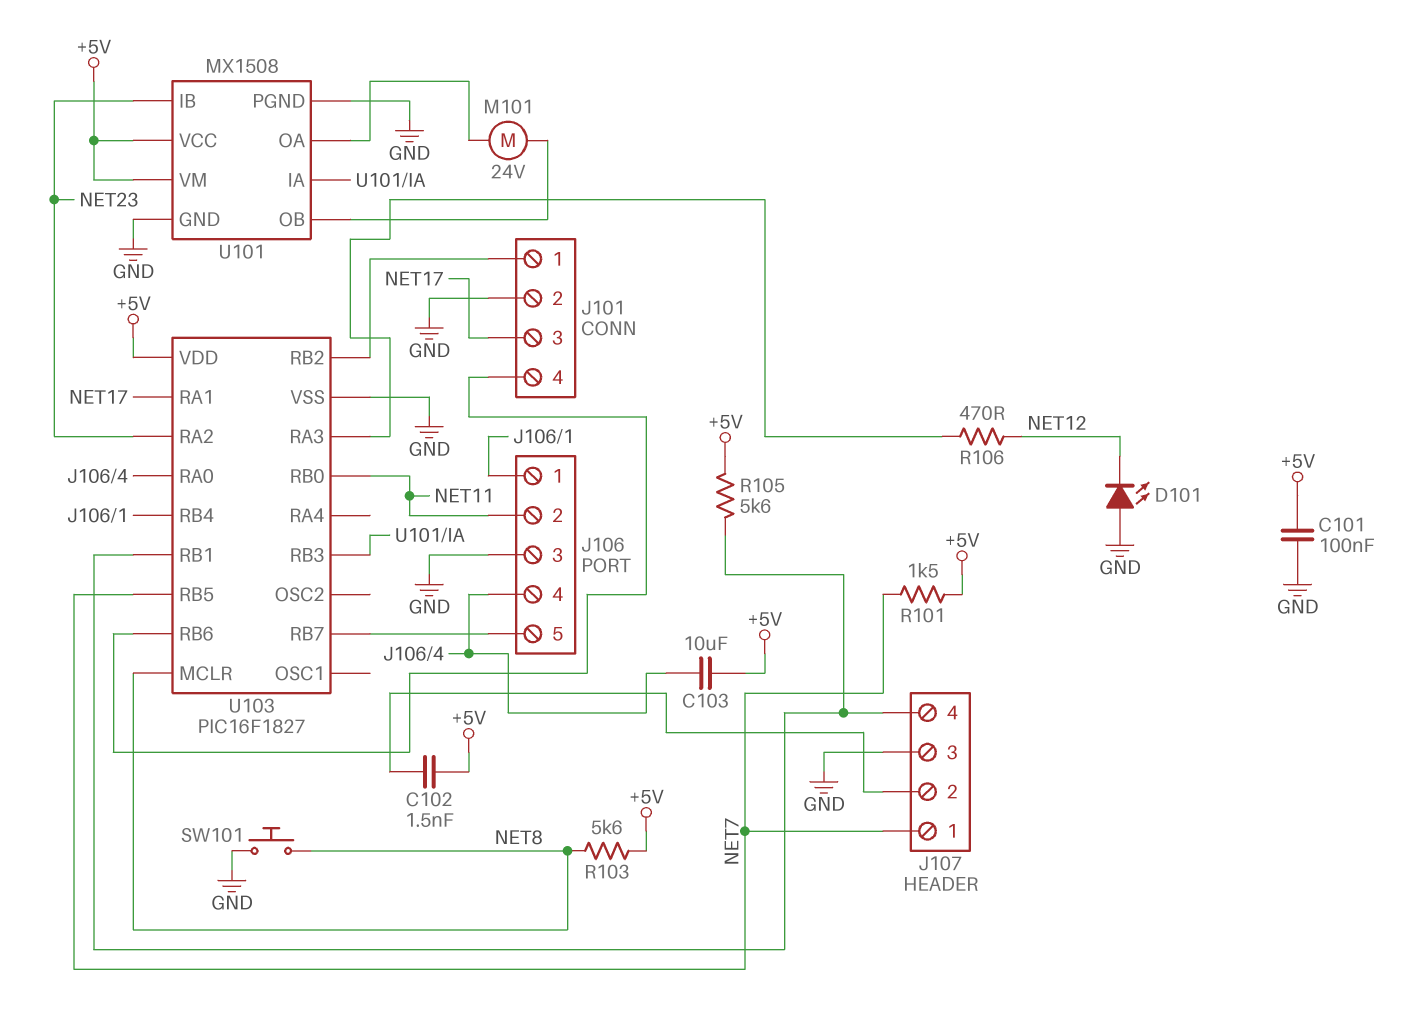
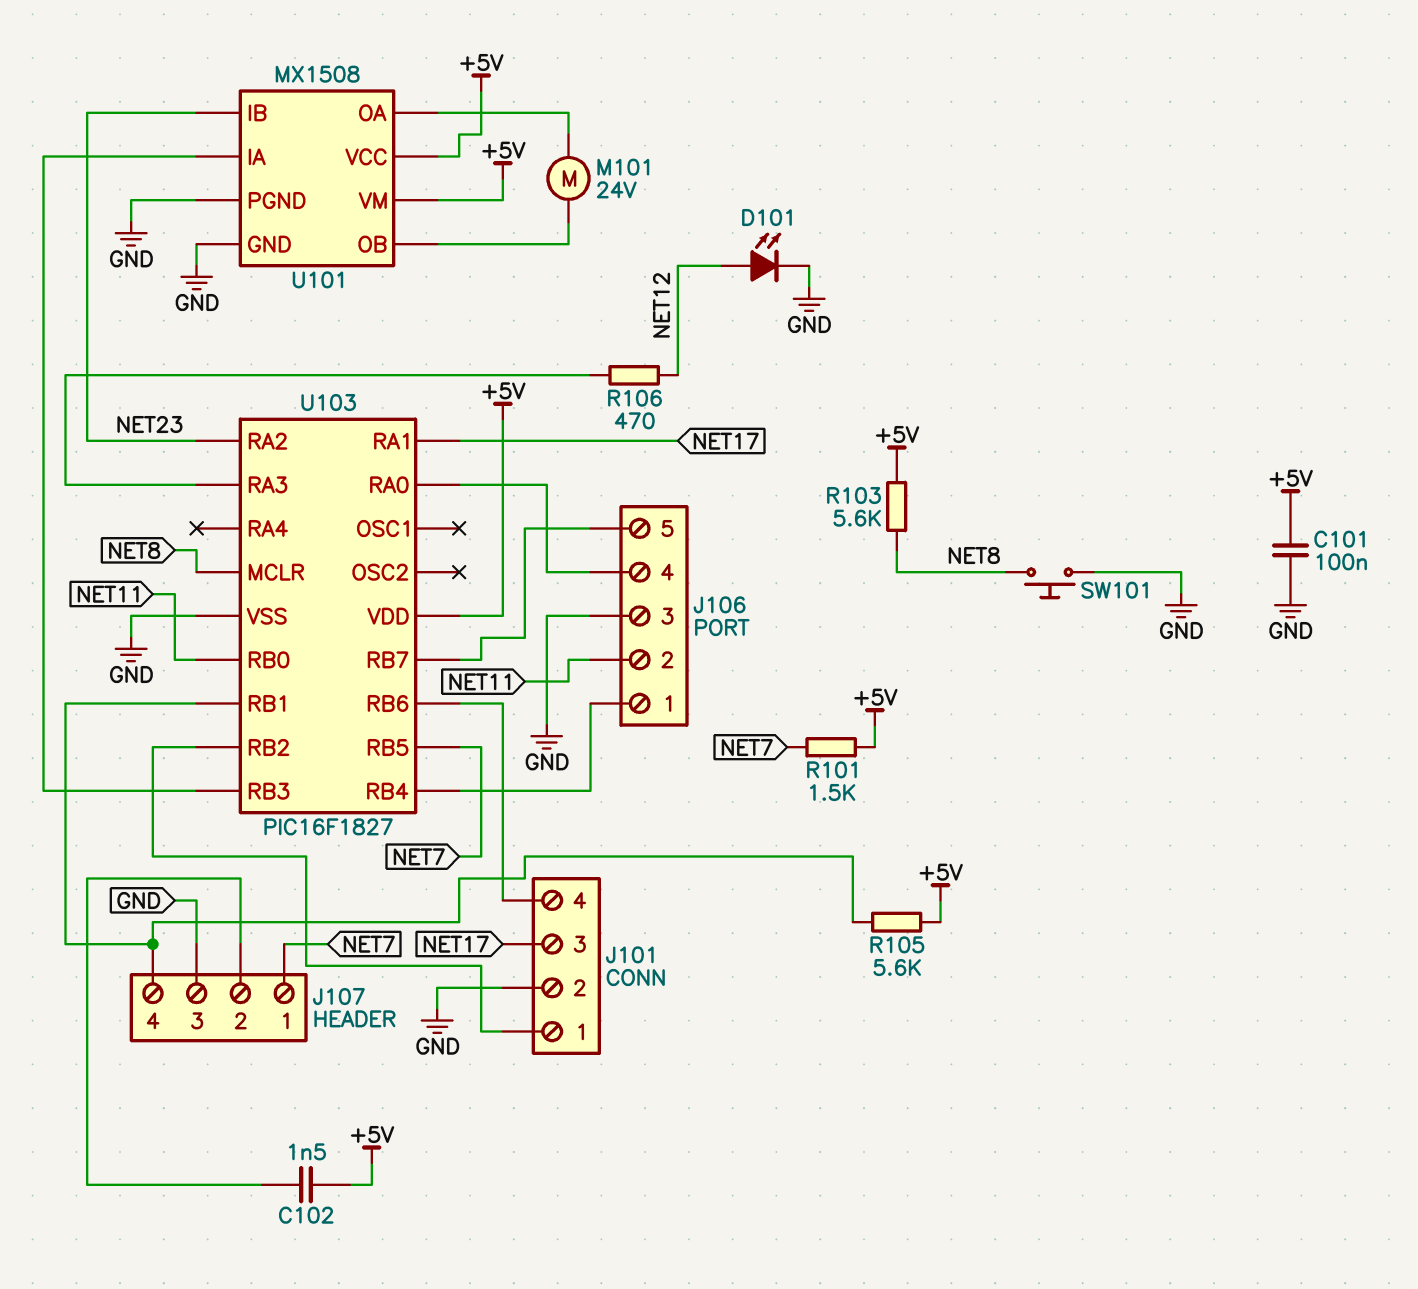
C103: 10uF (+5V, J106/4) -> none
D101: LED (A GND, K NET12) -> LED (A NET12, K GND)

